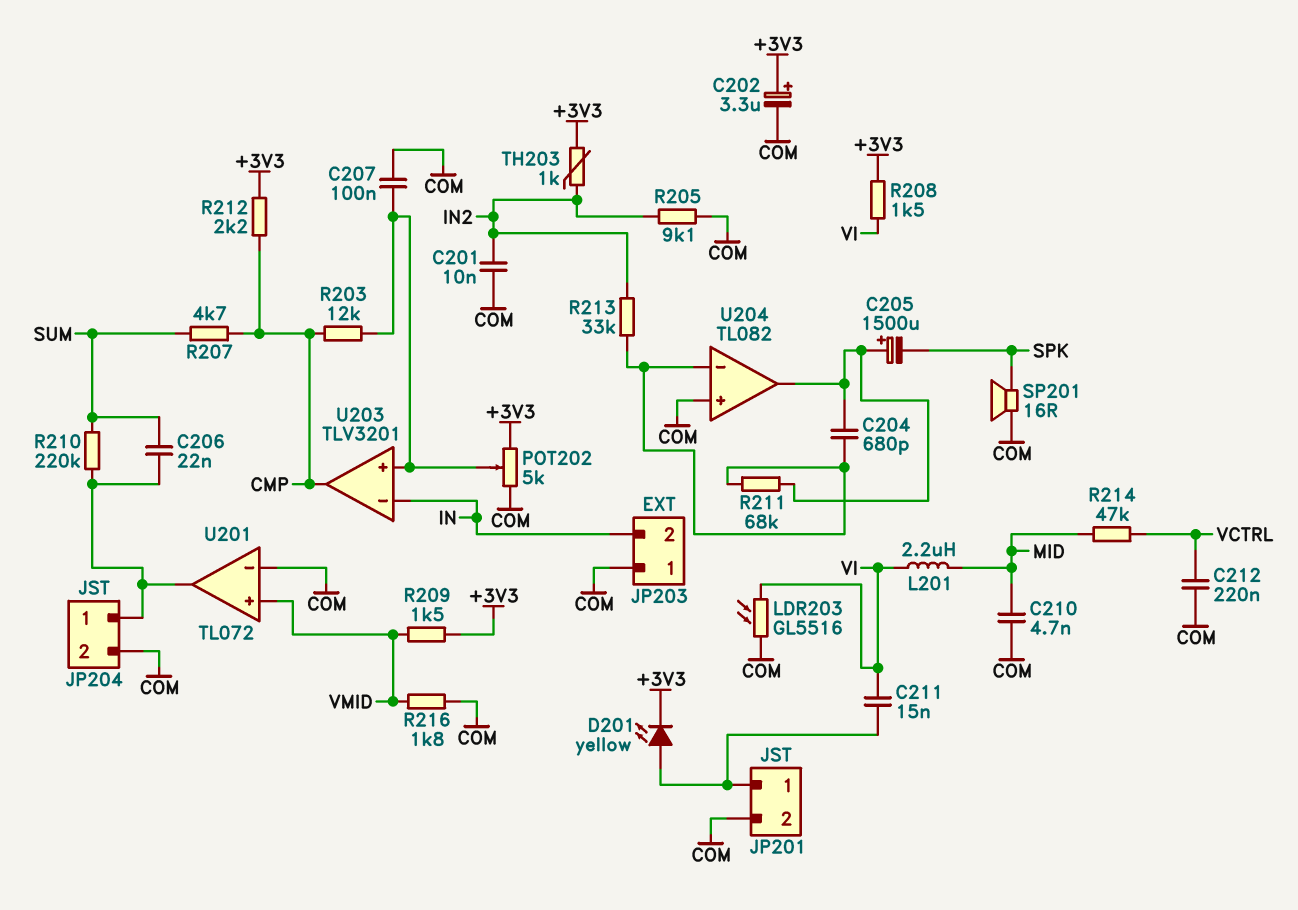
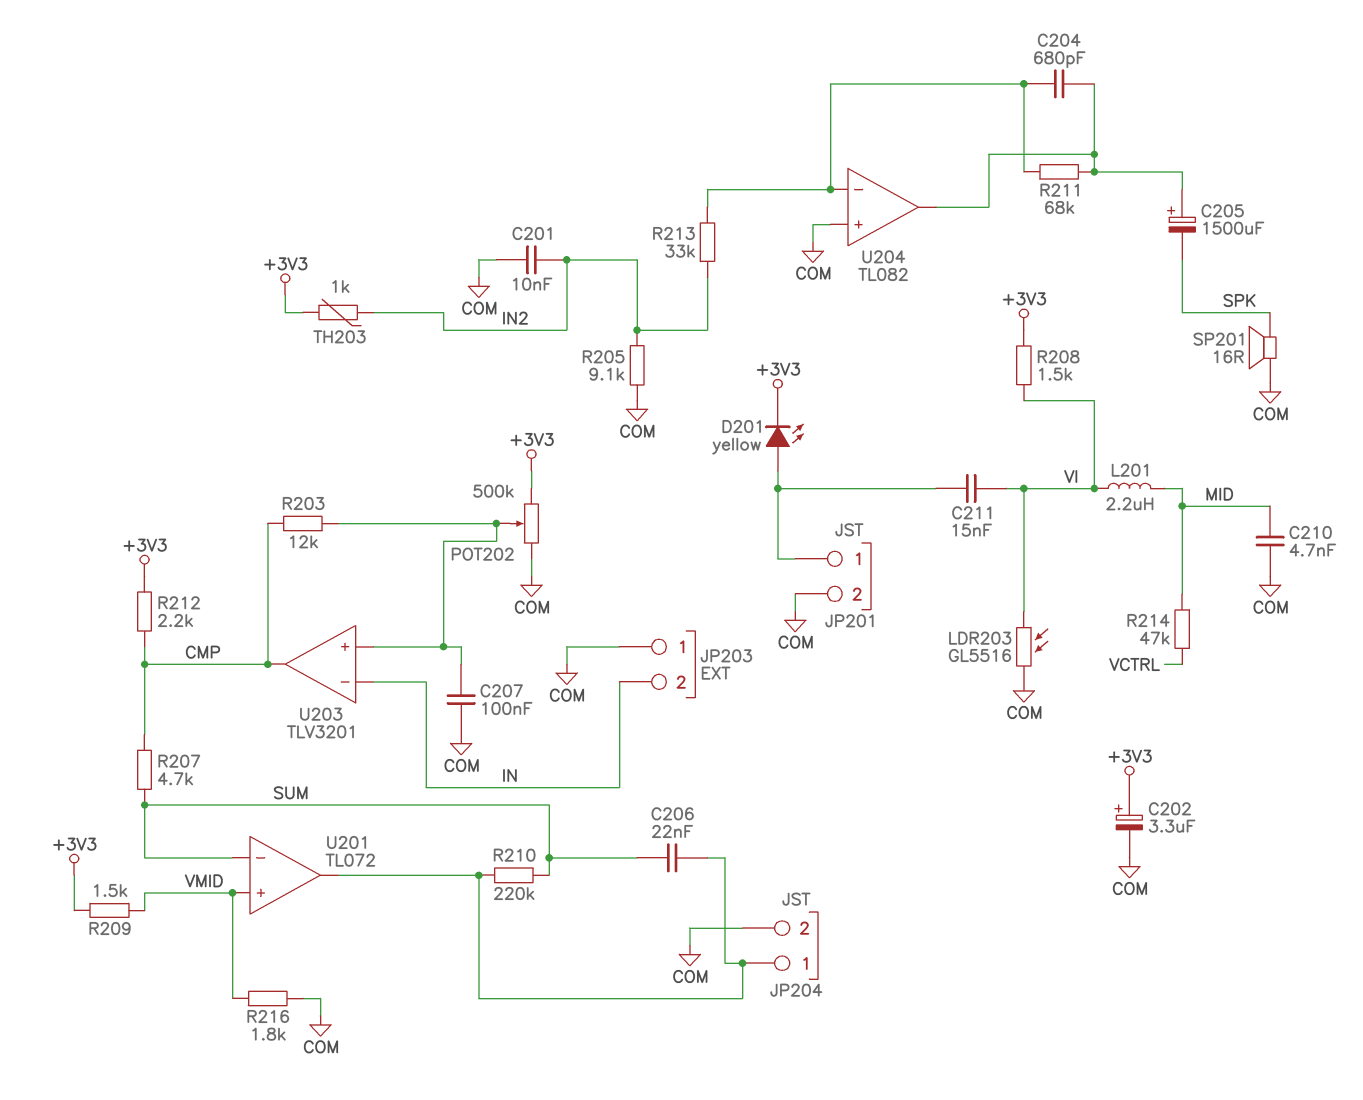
C212: 220nF (COM, VCTRL) -> none
POT202: 5k (+3V3, COM, wiper U203/in+) -> 500k (+3V3, COM, wiper U203/in+)
U201 pin in-: COM -> SUM

